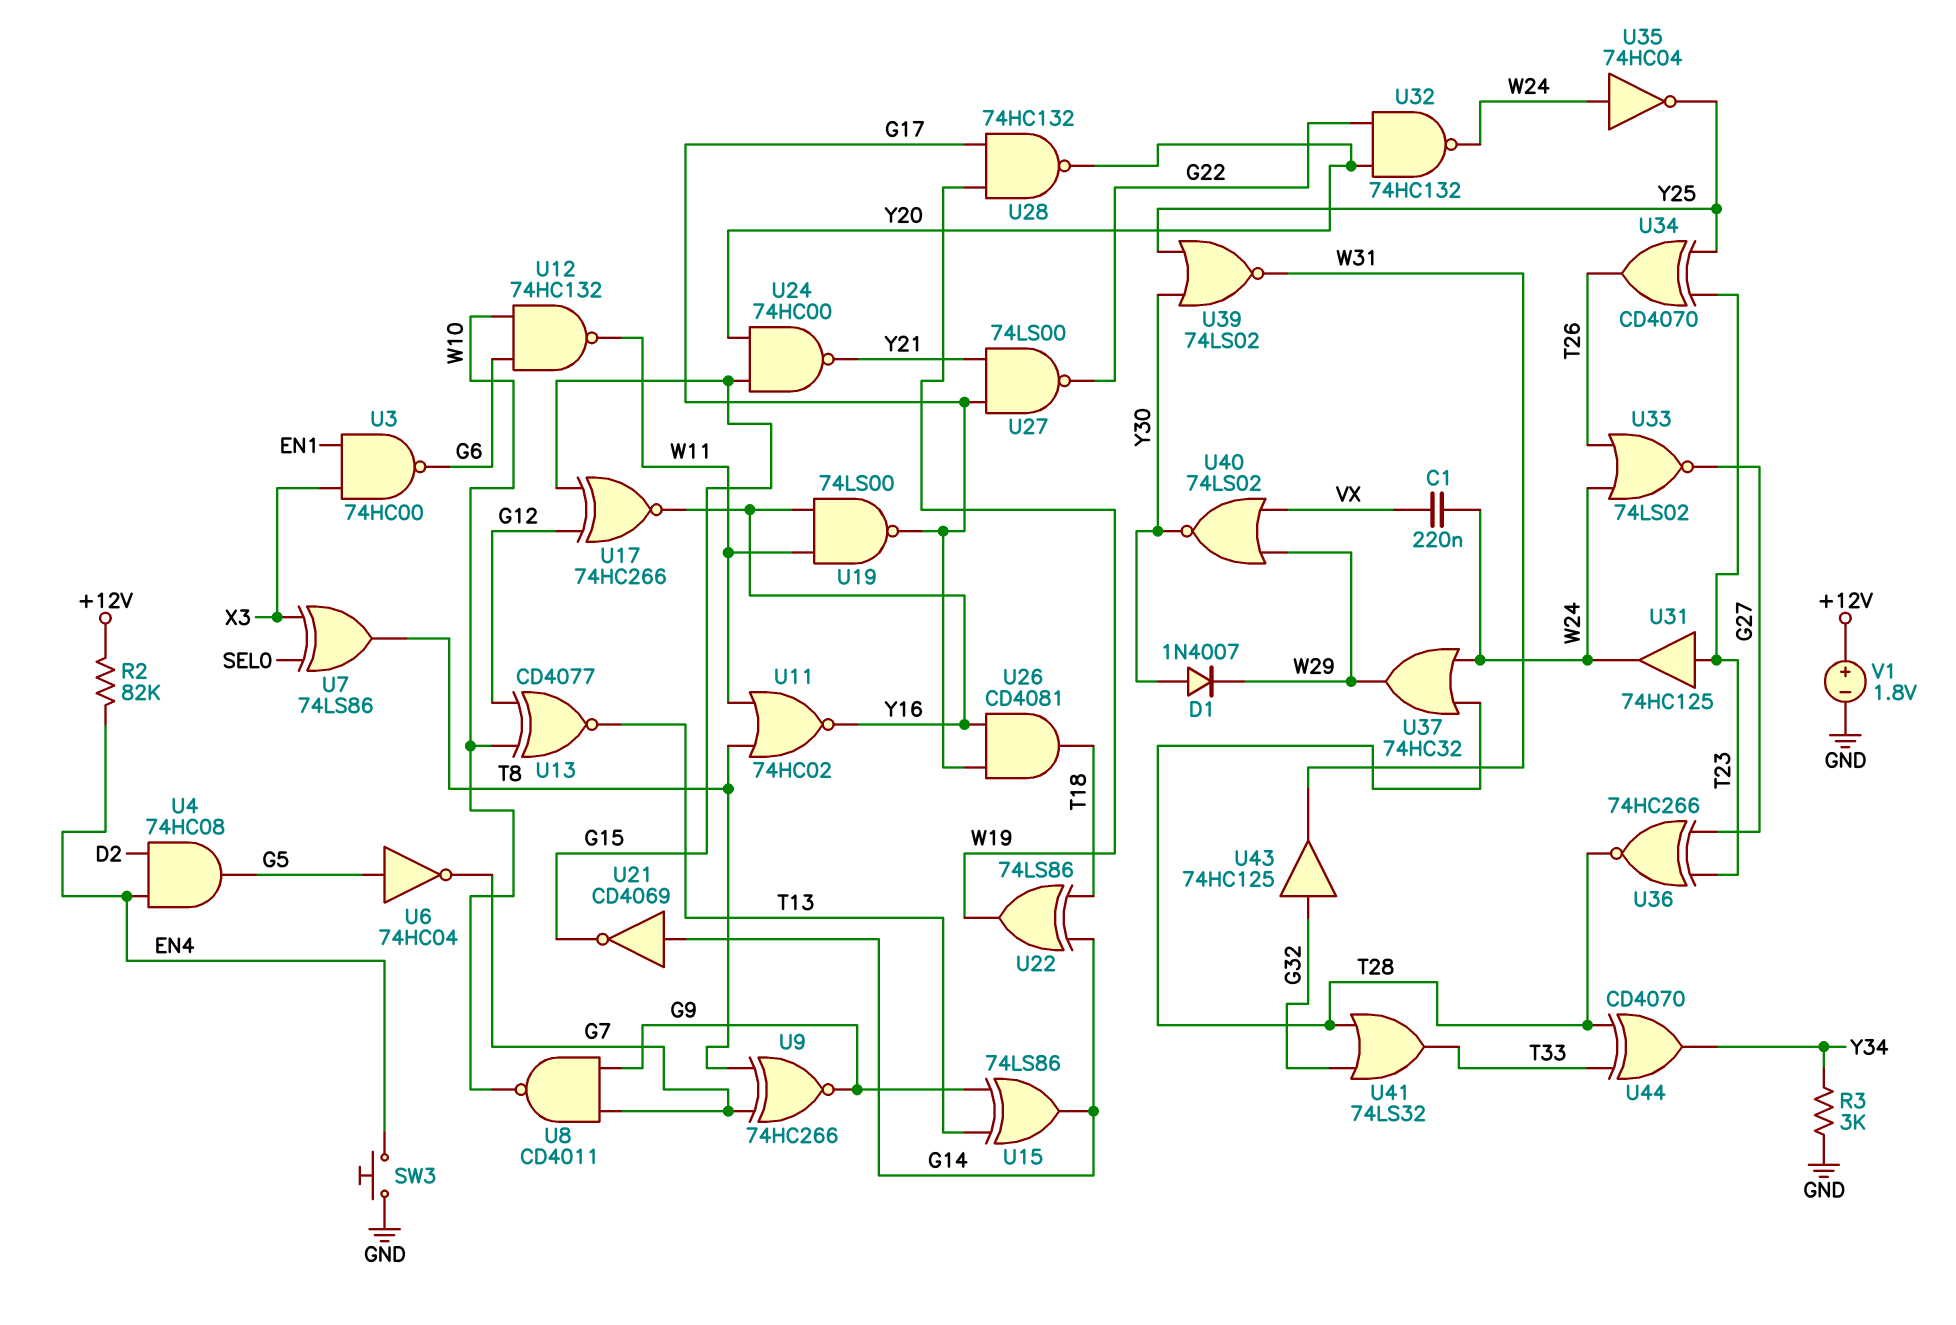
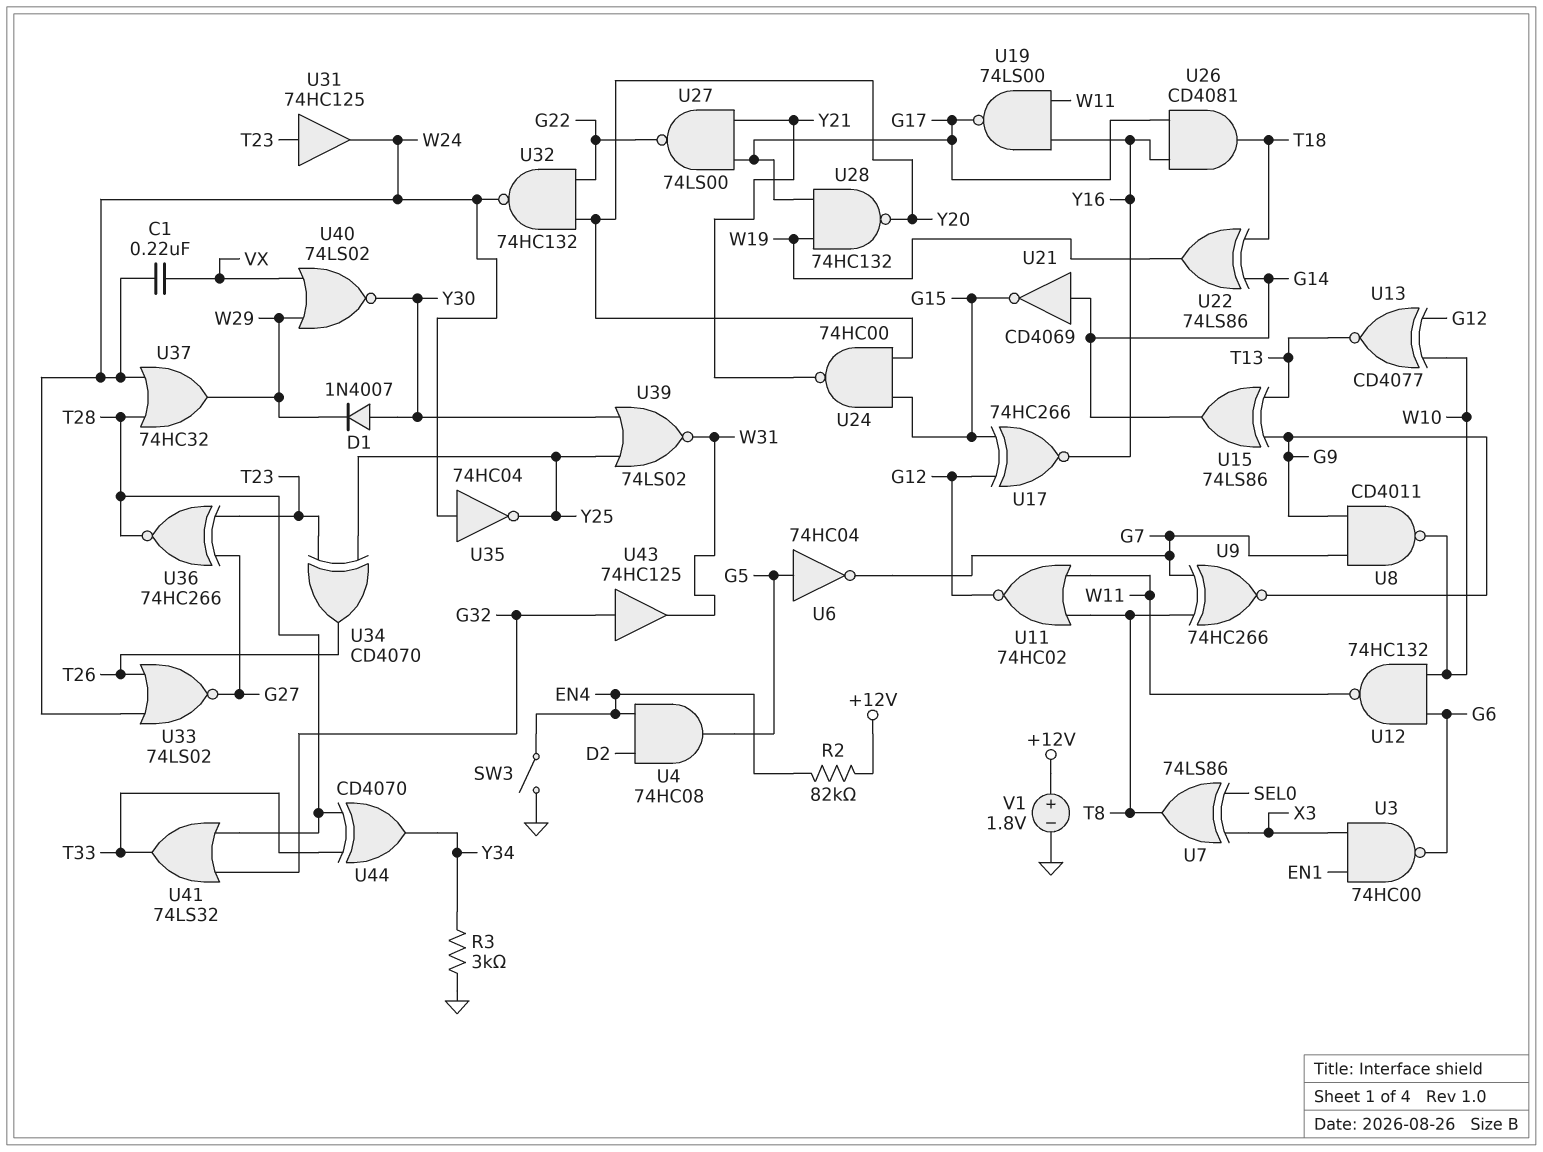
SW3: button (EN4, GND) -> switch (EN4, GND)
U11: NOR 74HC02 (in T8, in W11, out Y16) -> NOR 74HC02 (in T8, in W11, out G12)

